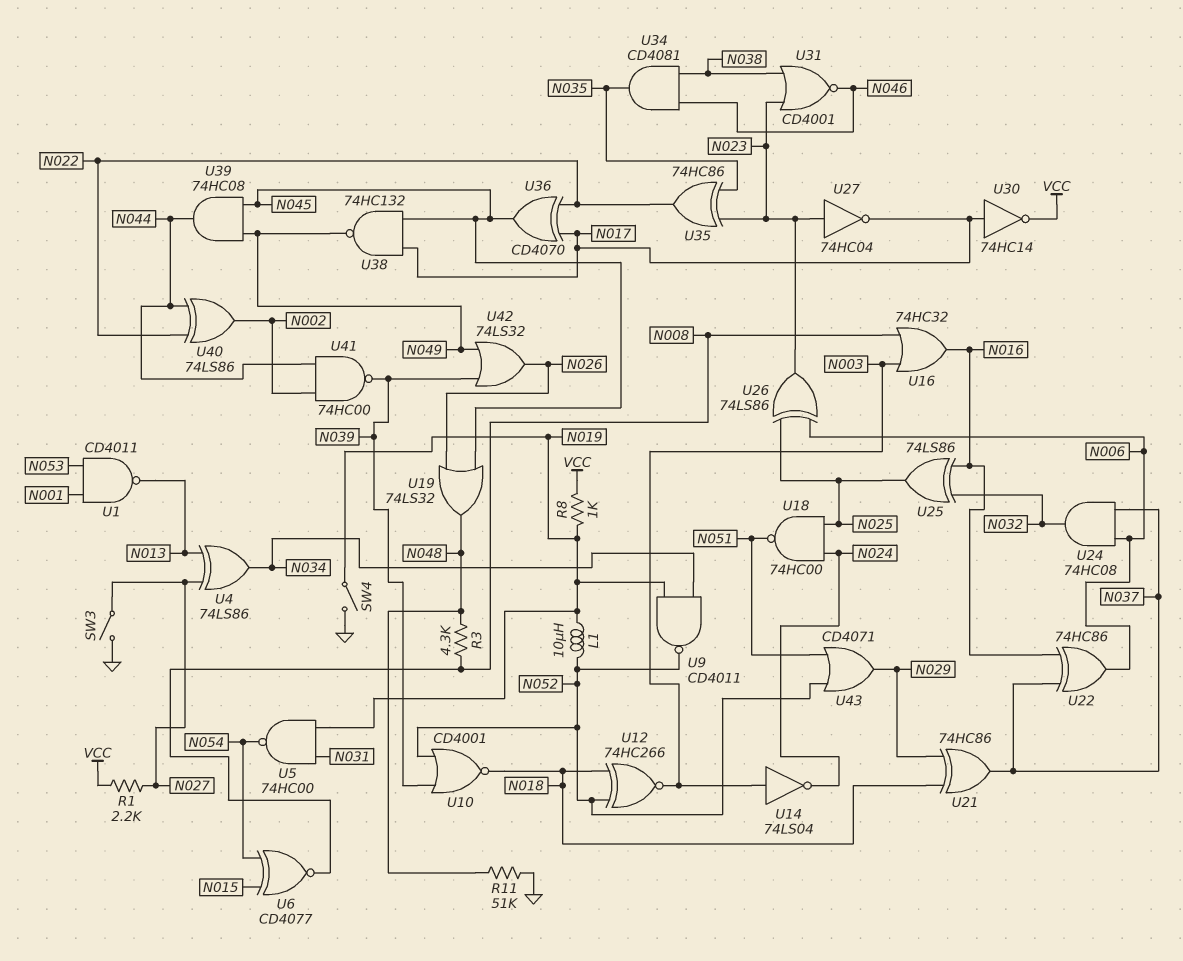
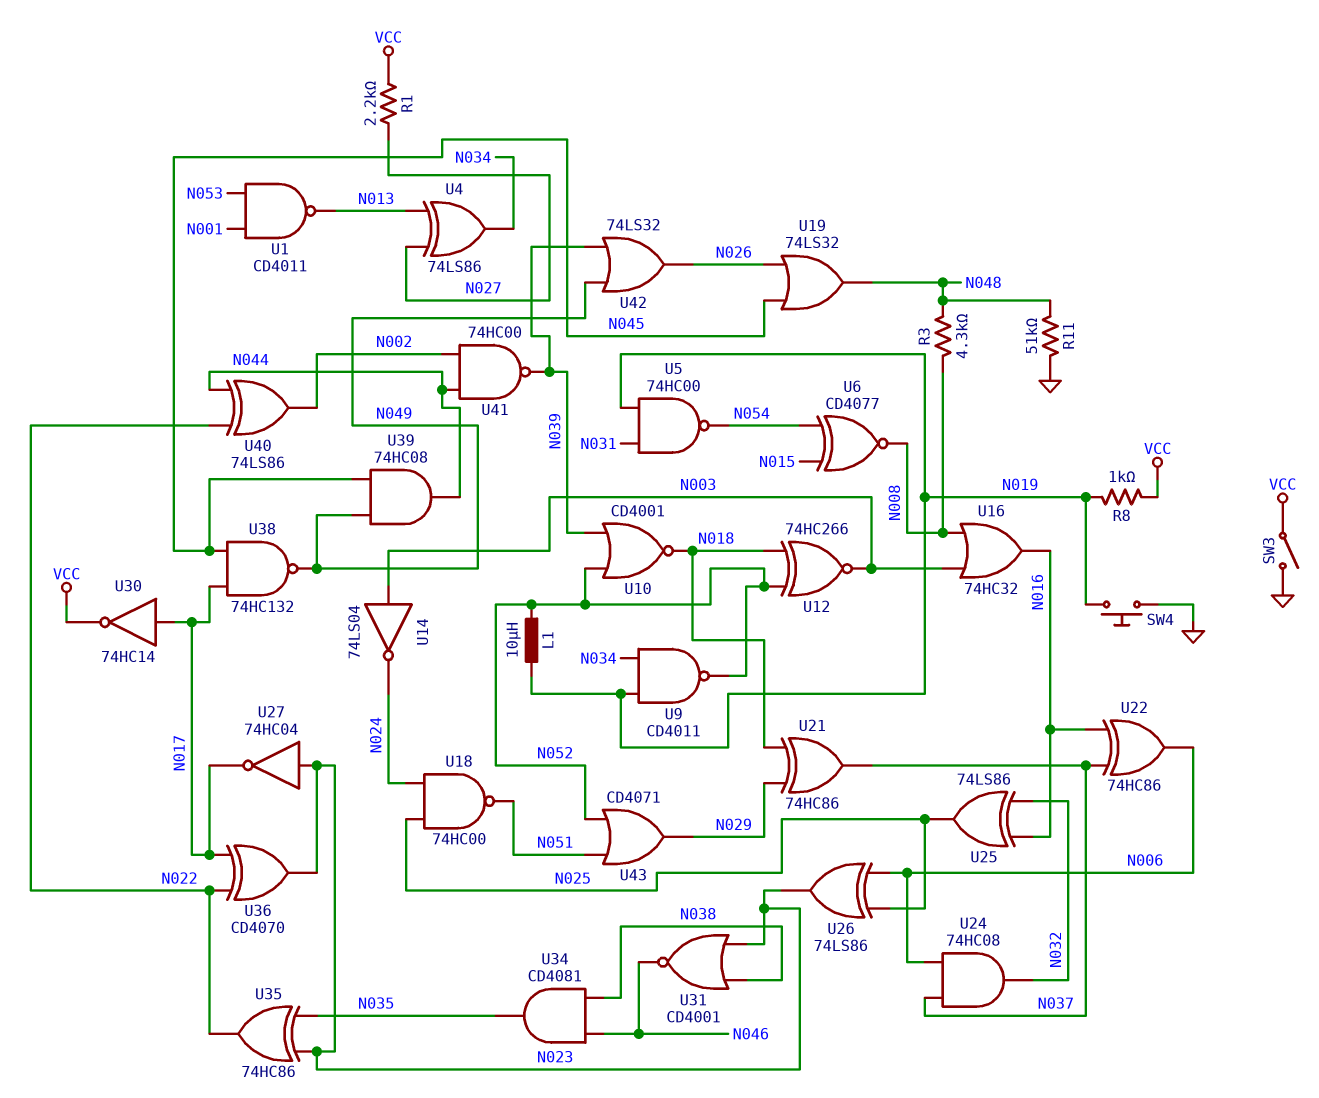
SW3: switch (GND, N027) -> switch (GND, VCC)
SW4: switch (GND, N019) -> button (GND, N019)
U36: XOR CD4070 (in N017, in N022, out N045) -> XOR CD4070 (in N017, in N022, out N023)

